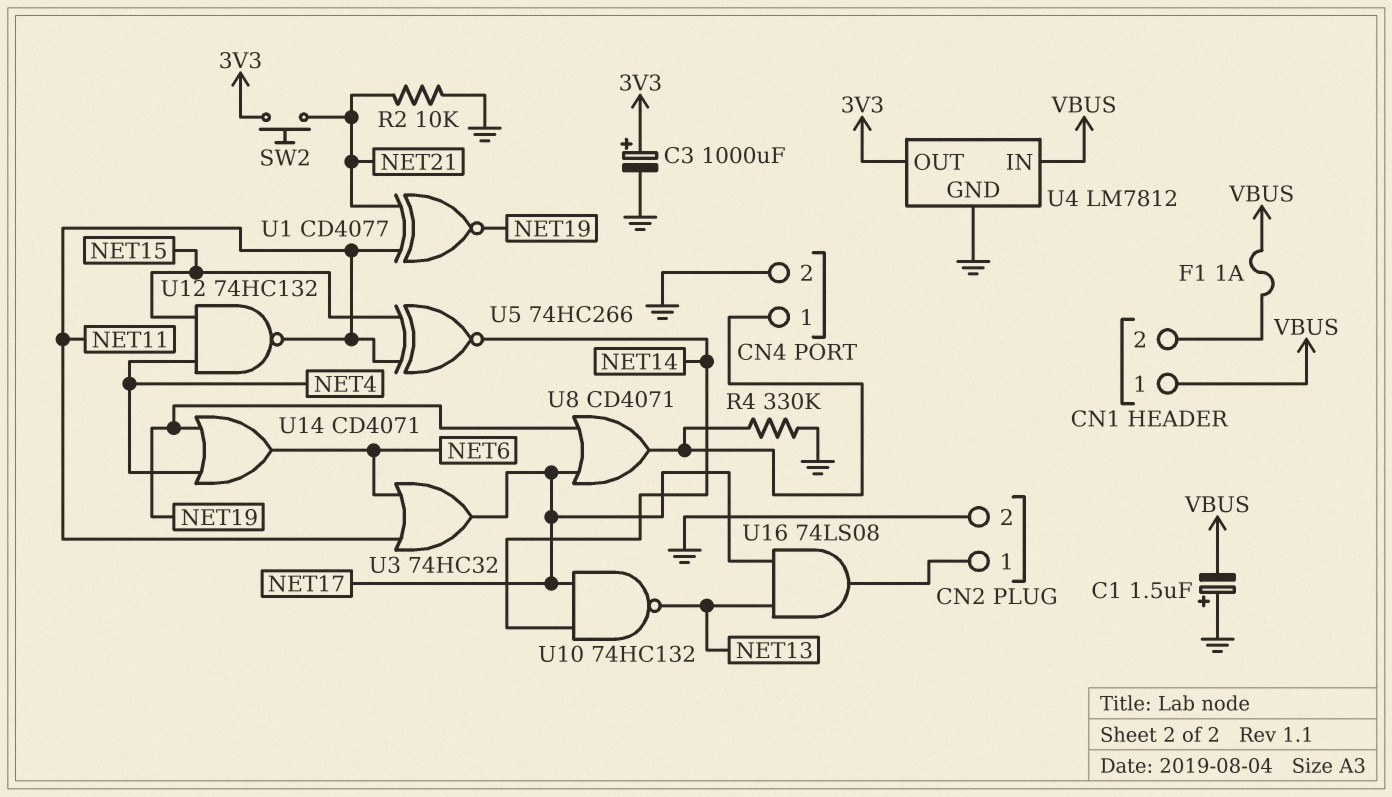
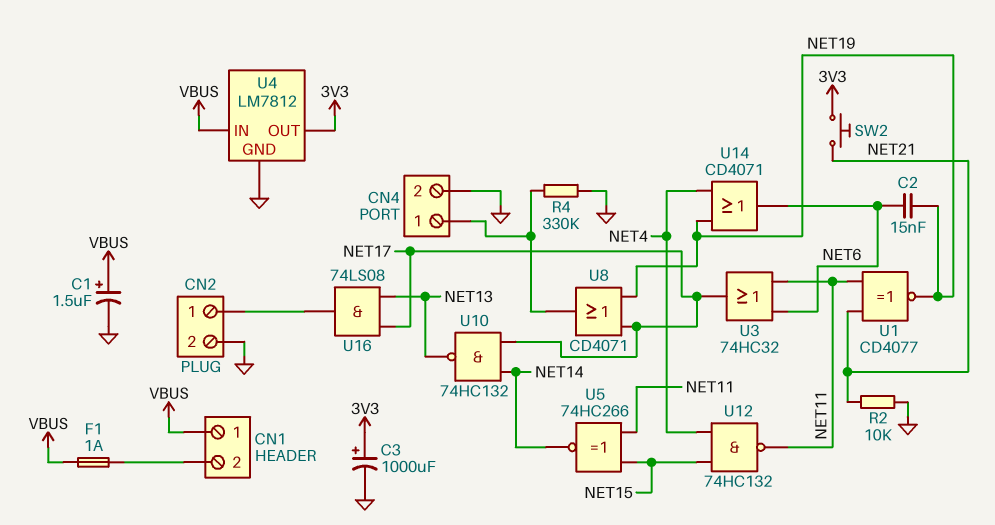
C1: 1.5uF (plus GND, minus VBUS) -> 1.5uF (plus VBUS, minus GND)
C2: none -> 15nF (NET6, NET19)

